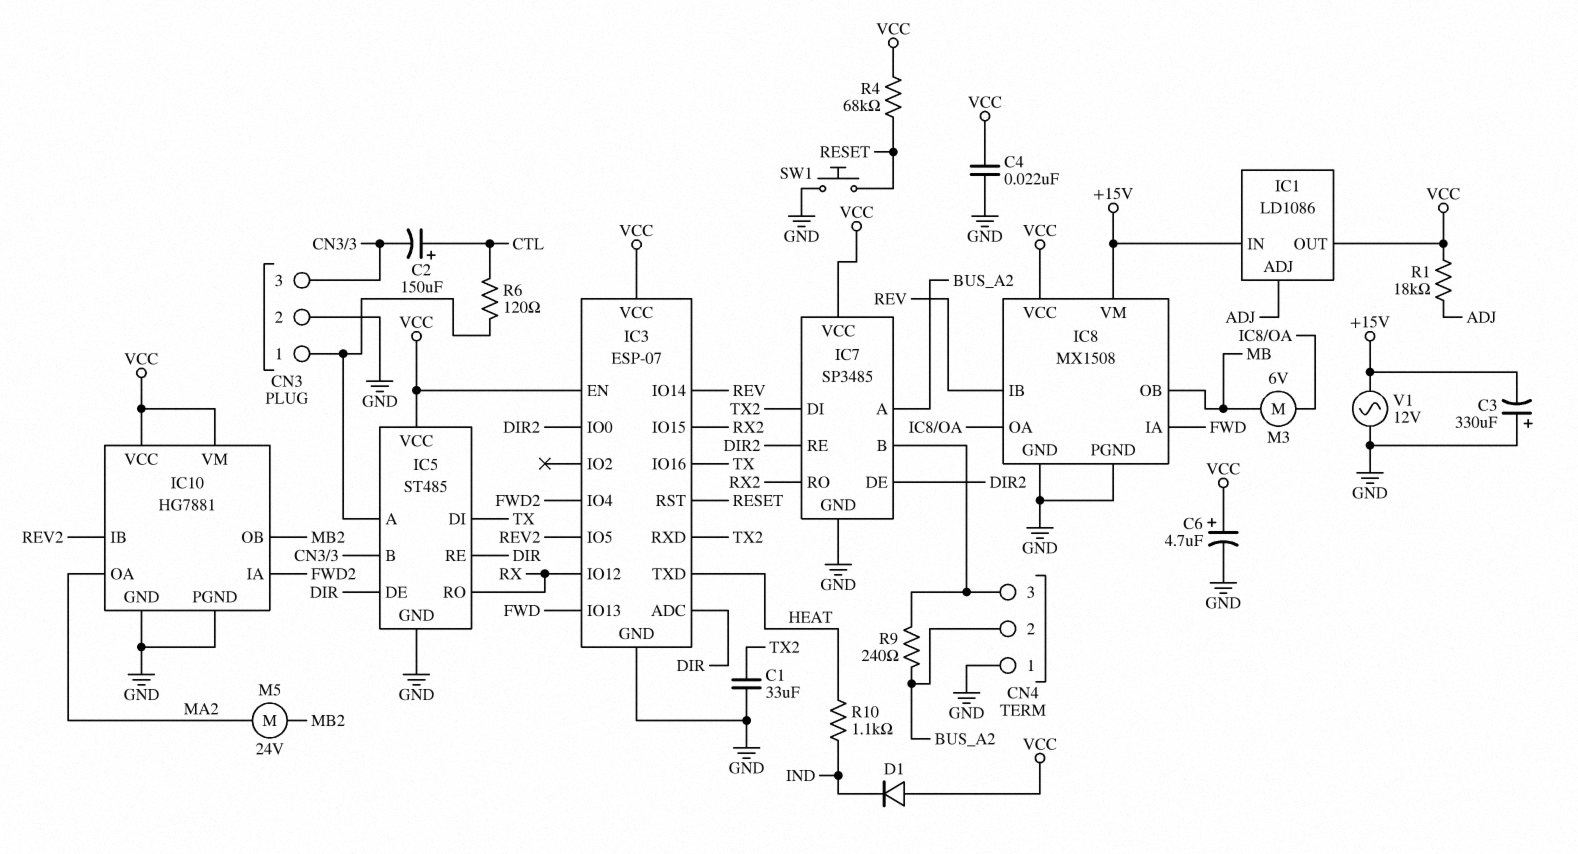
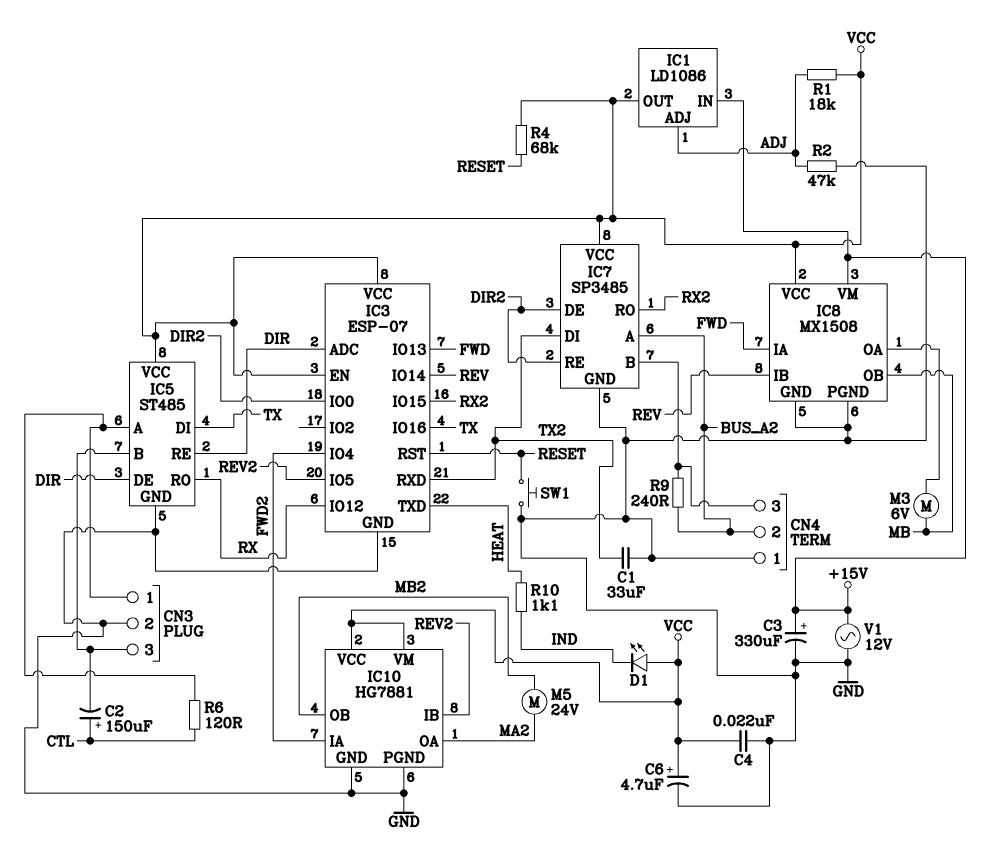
C3: 330uF (plus GND, minus +15V) -> 330uF (plus +15V, minus GND)
D1: diode (A VCC, K IND) -> LED (A VCC, K IND)
R2: none -> 47k (ADJ, GND)

